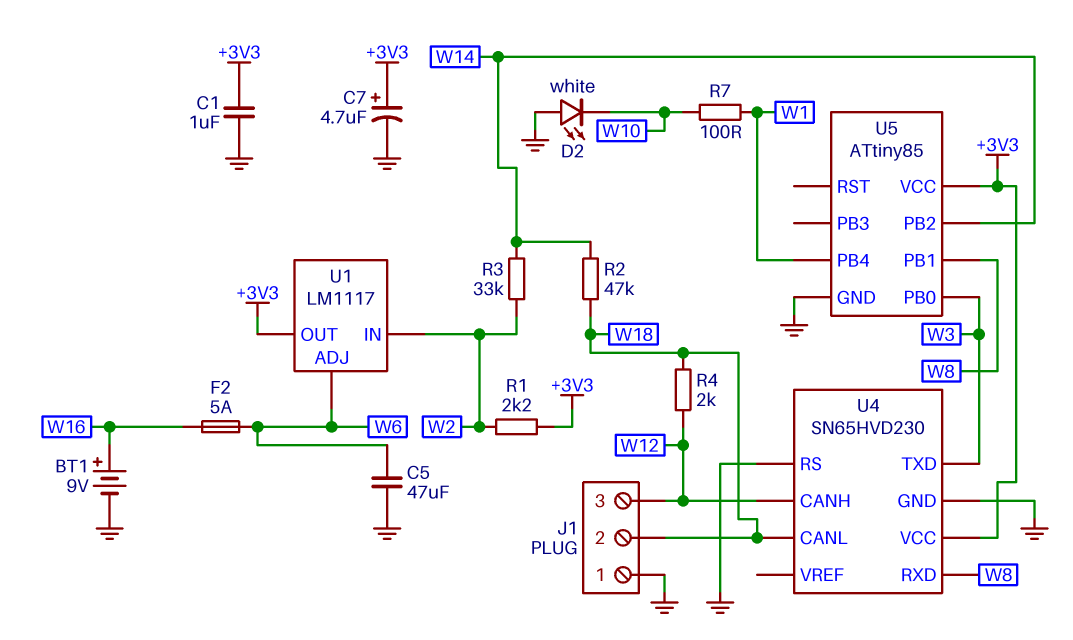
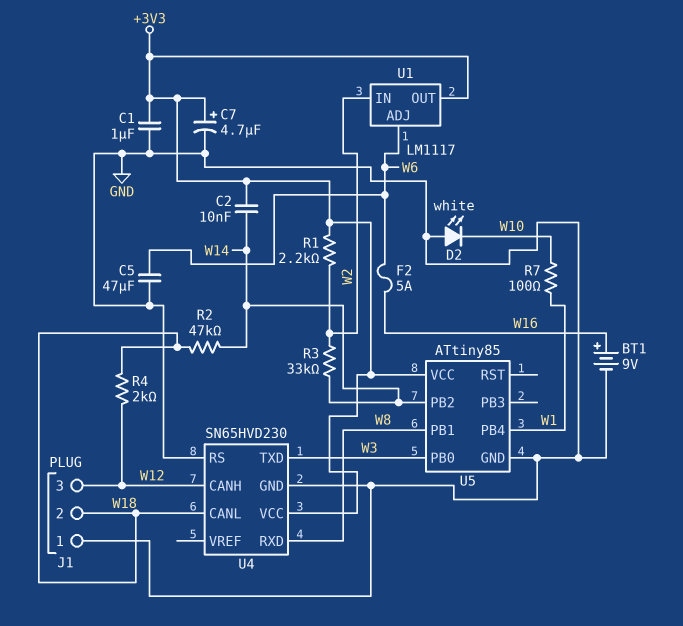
C2: none -> 10nF (+3V3, W14)

